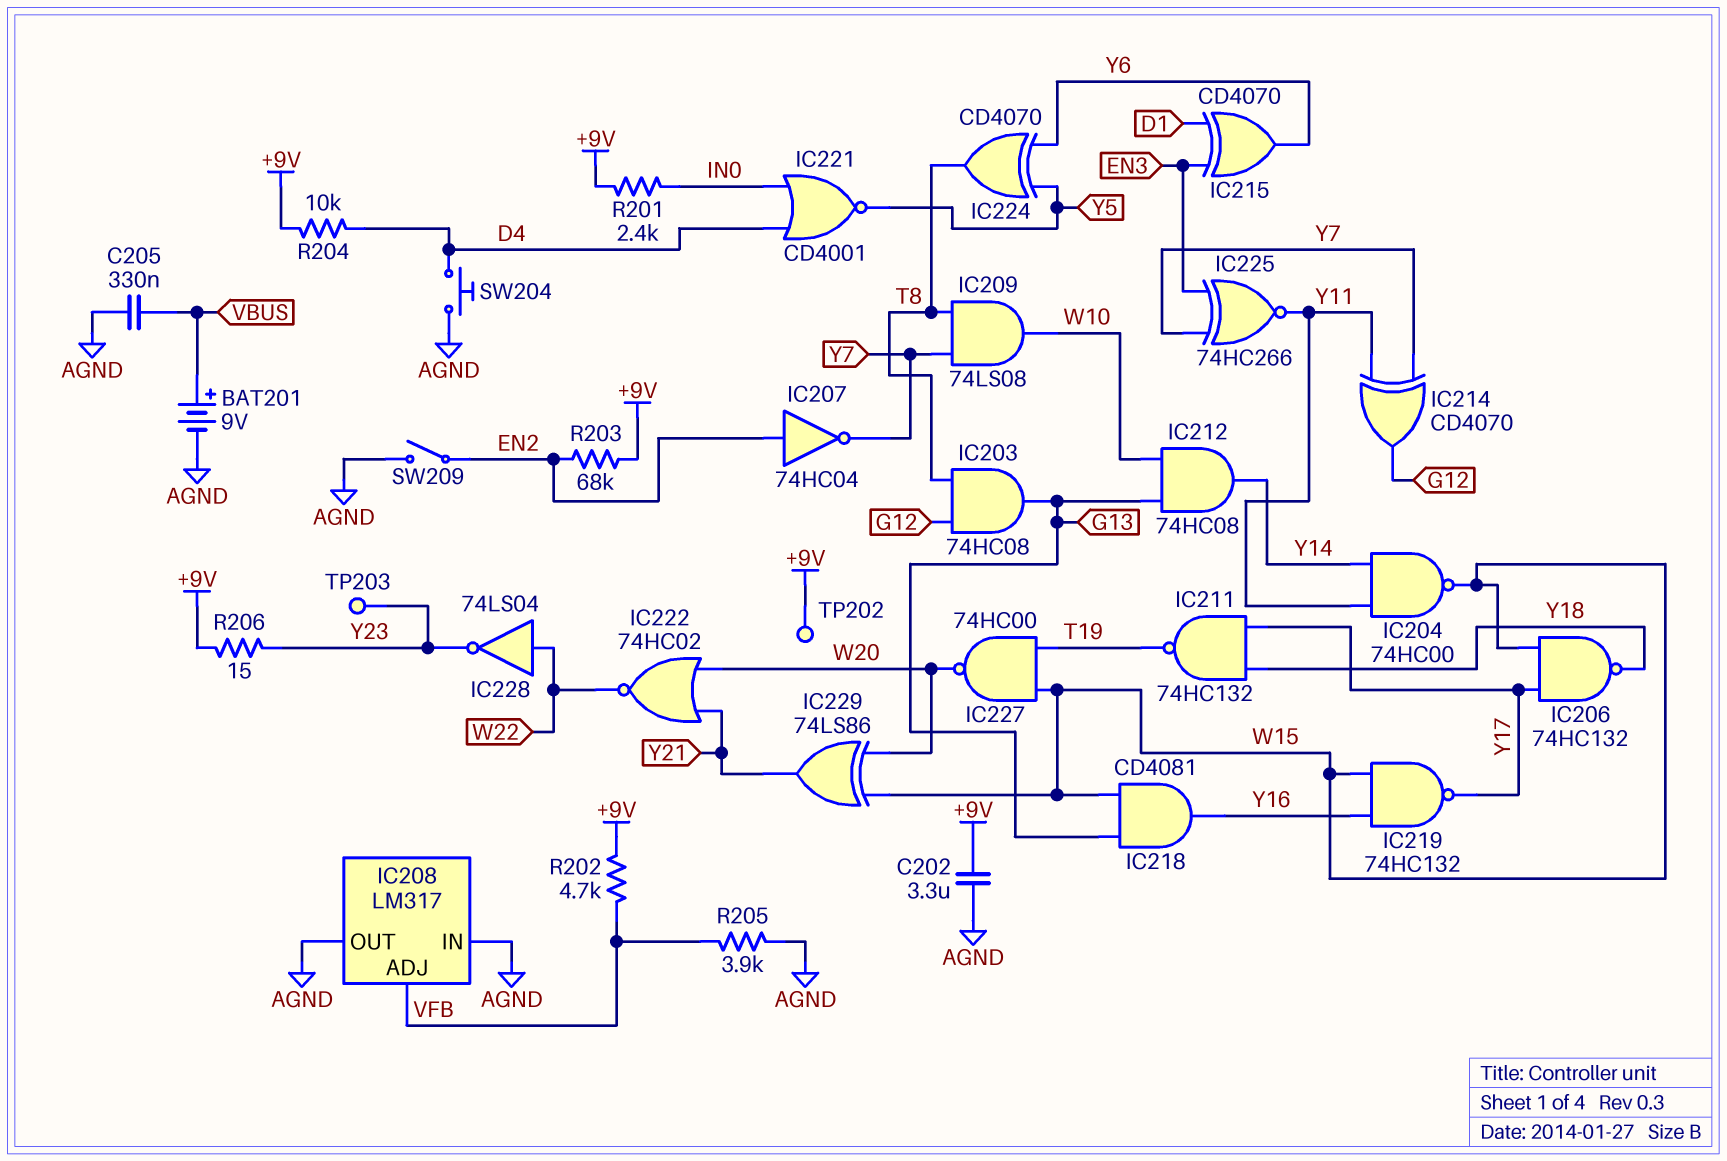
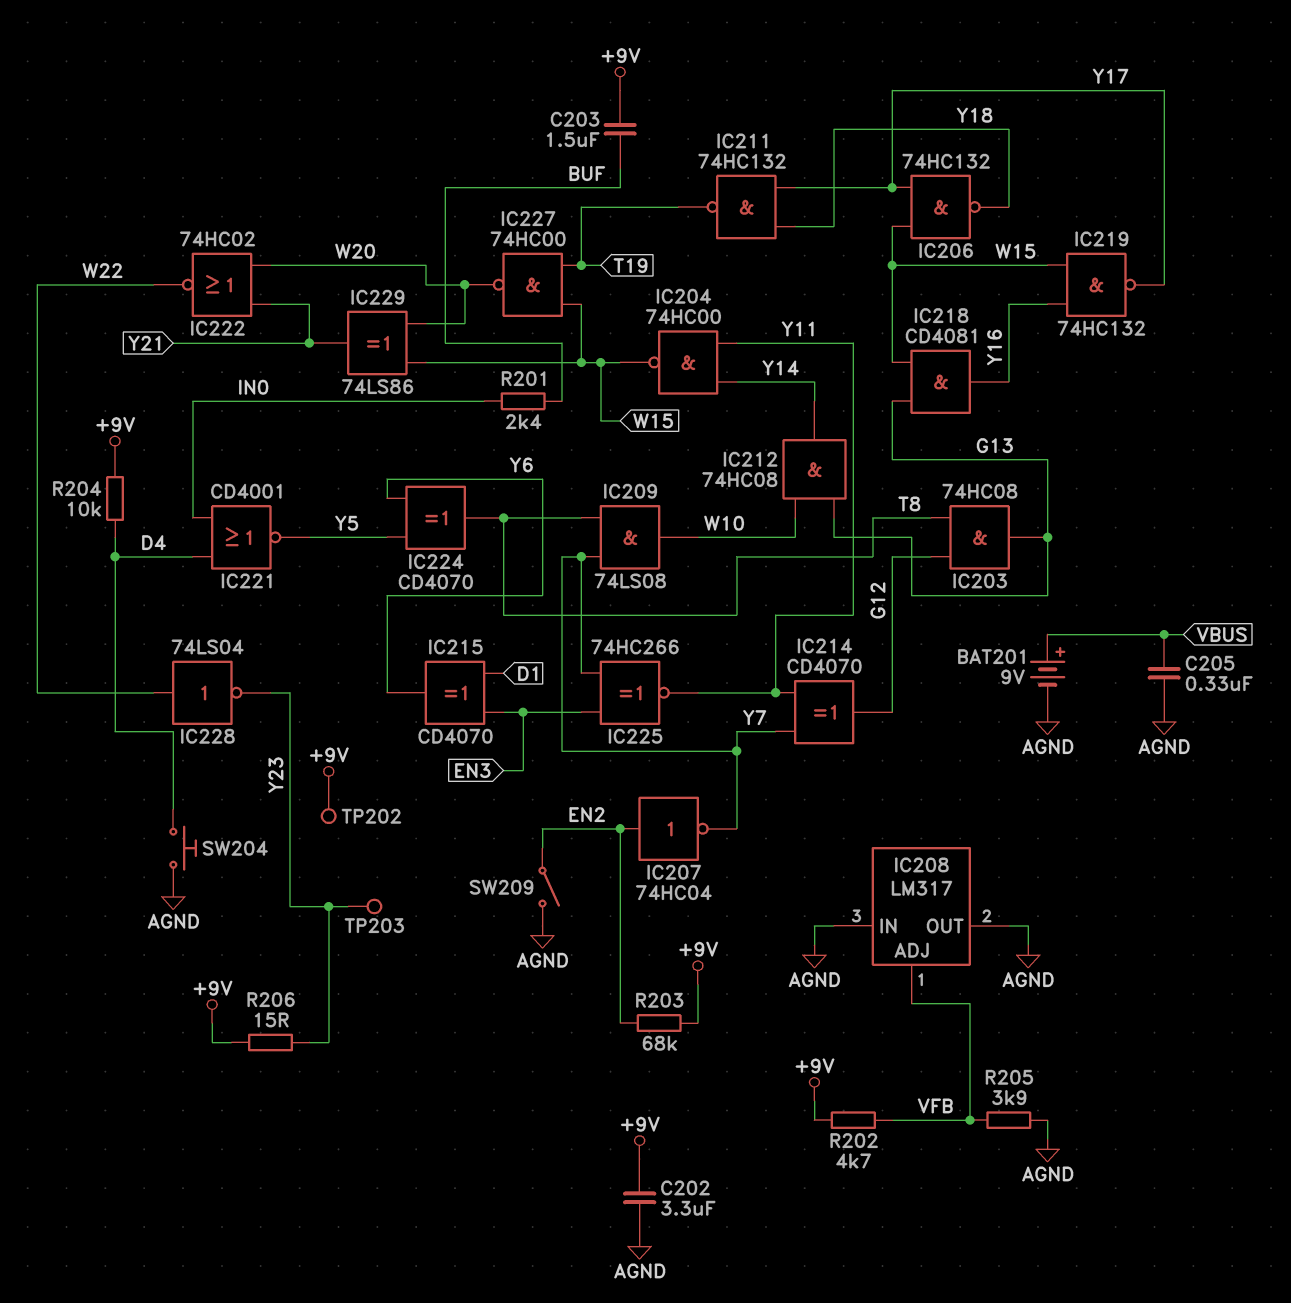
C203: none -> 1.5uF (+9V, BUF)
R201: 2.4k (+9V, IN0) -> 2.4k (BUF, IN0)

